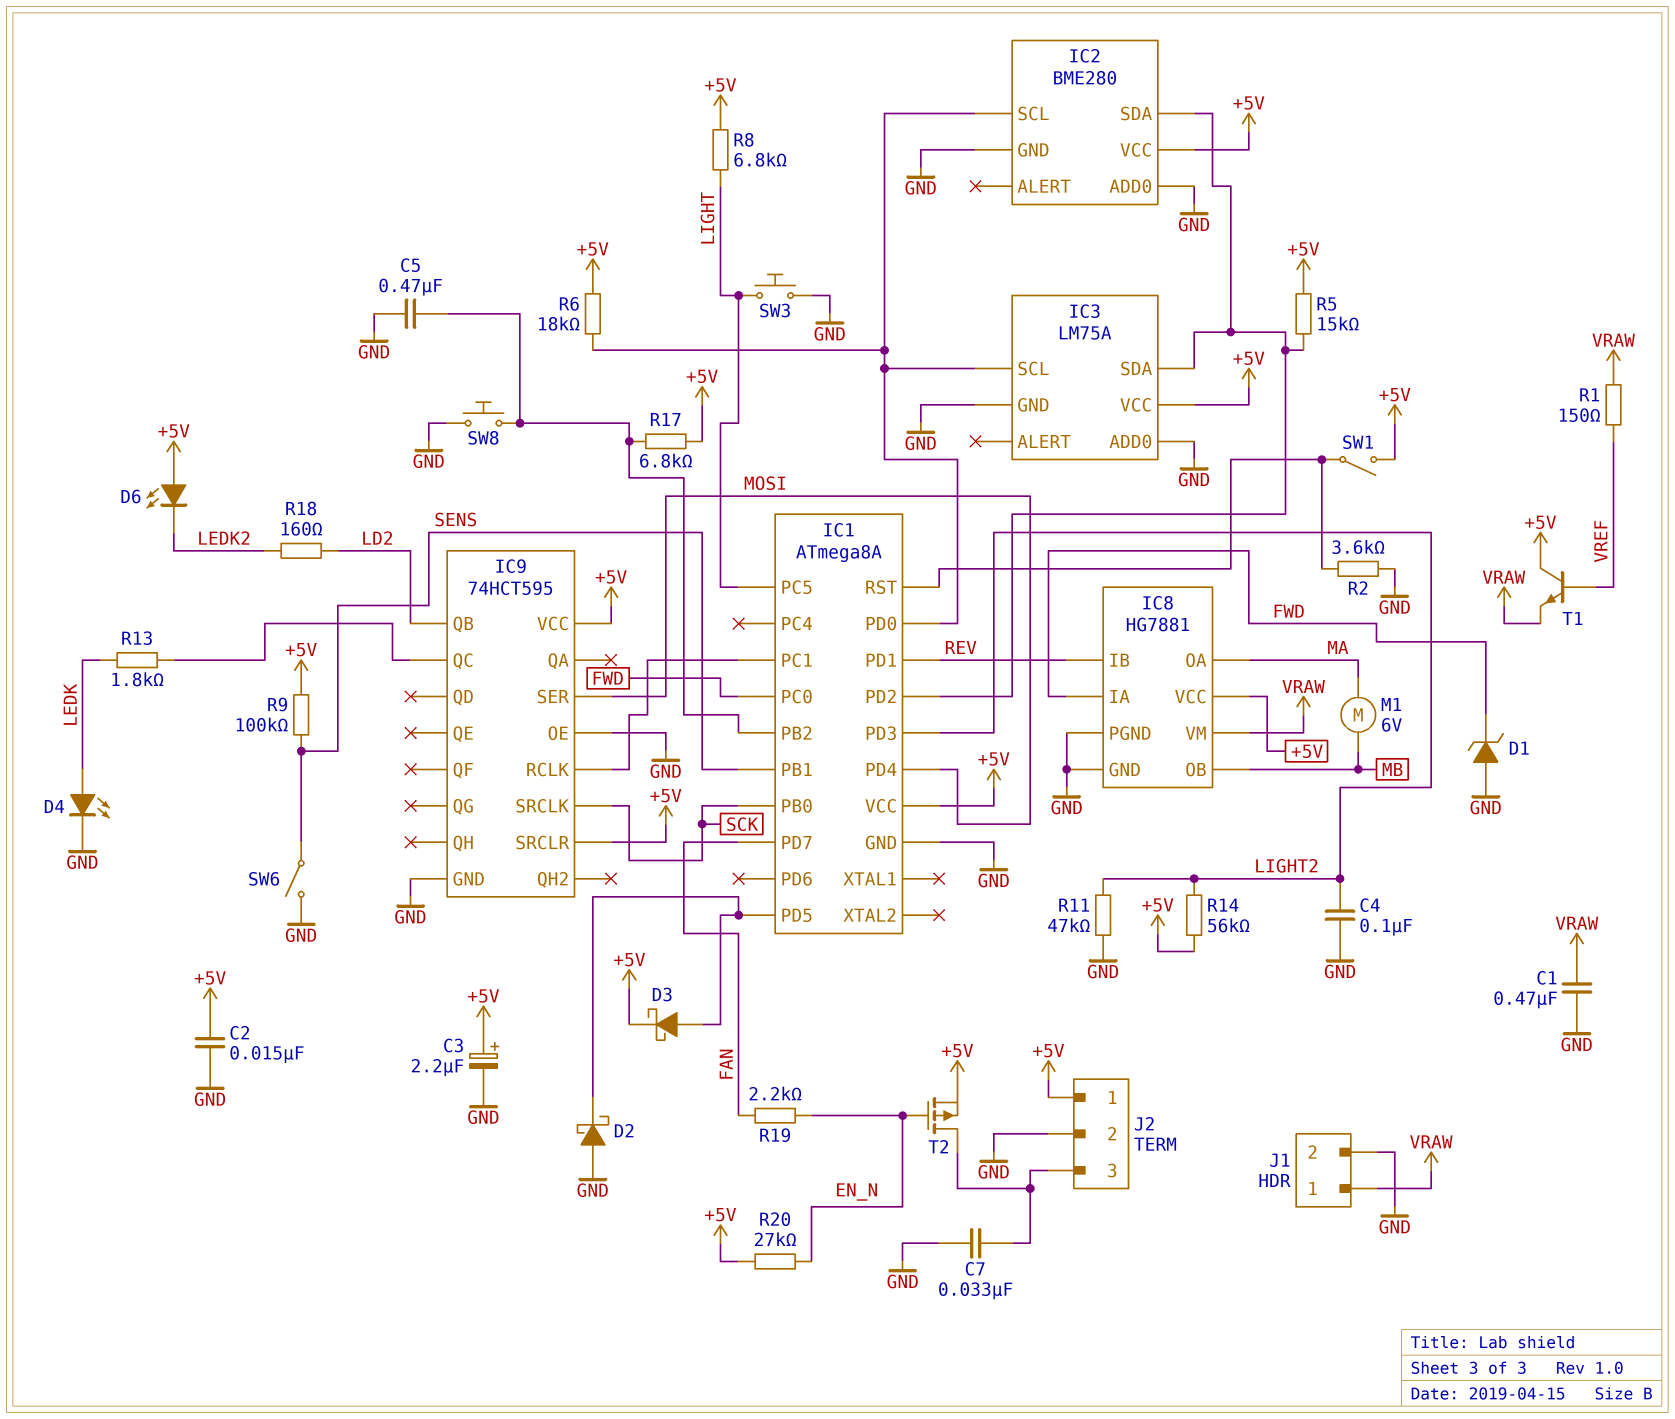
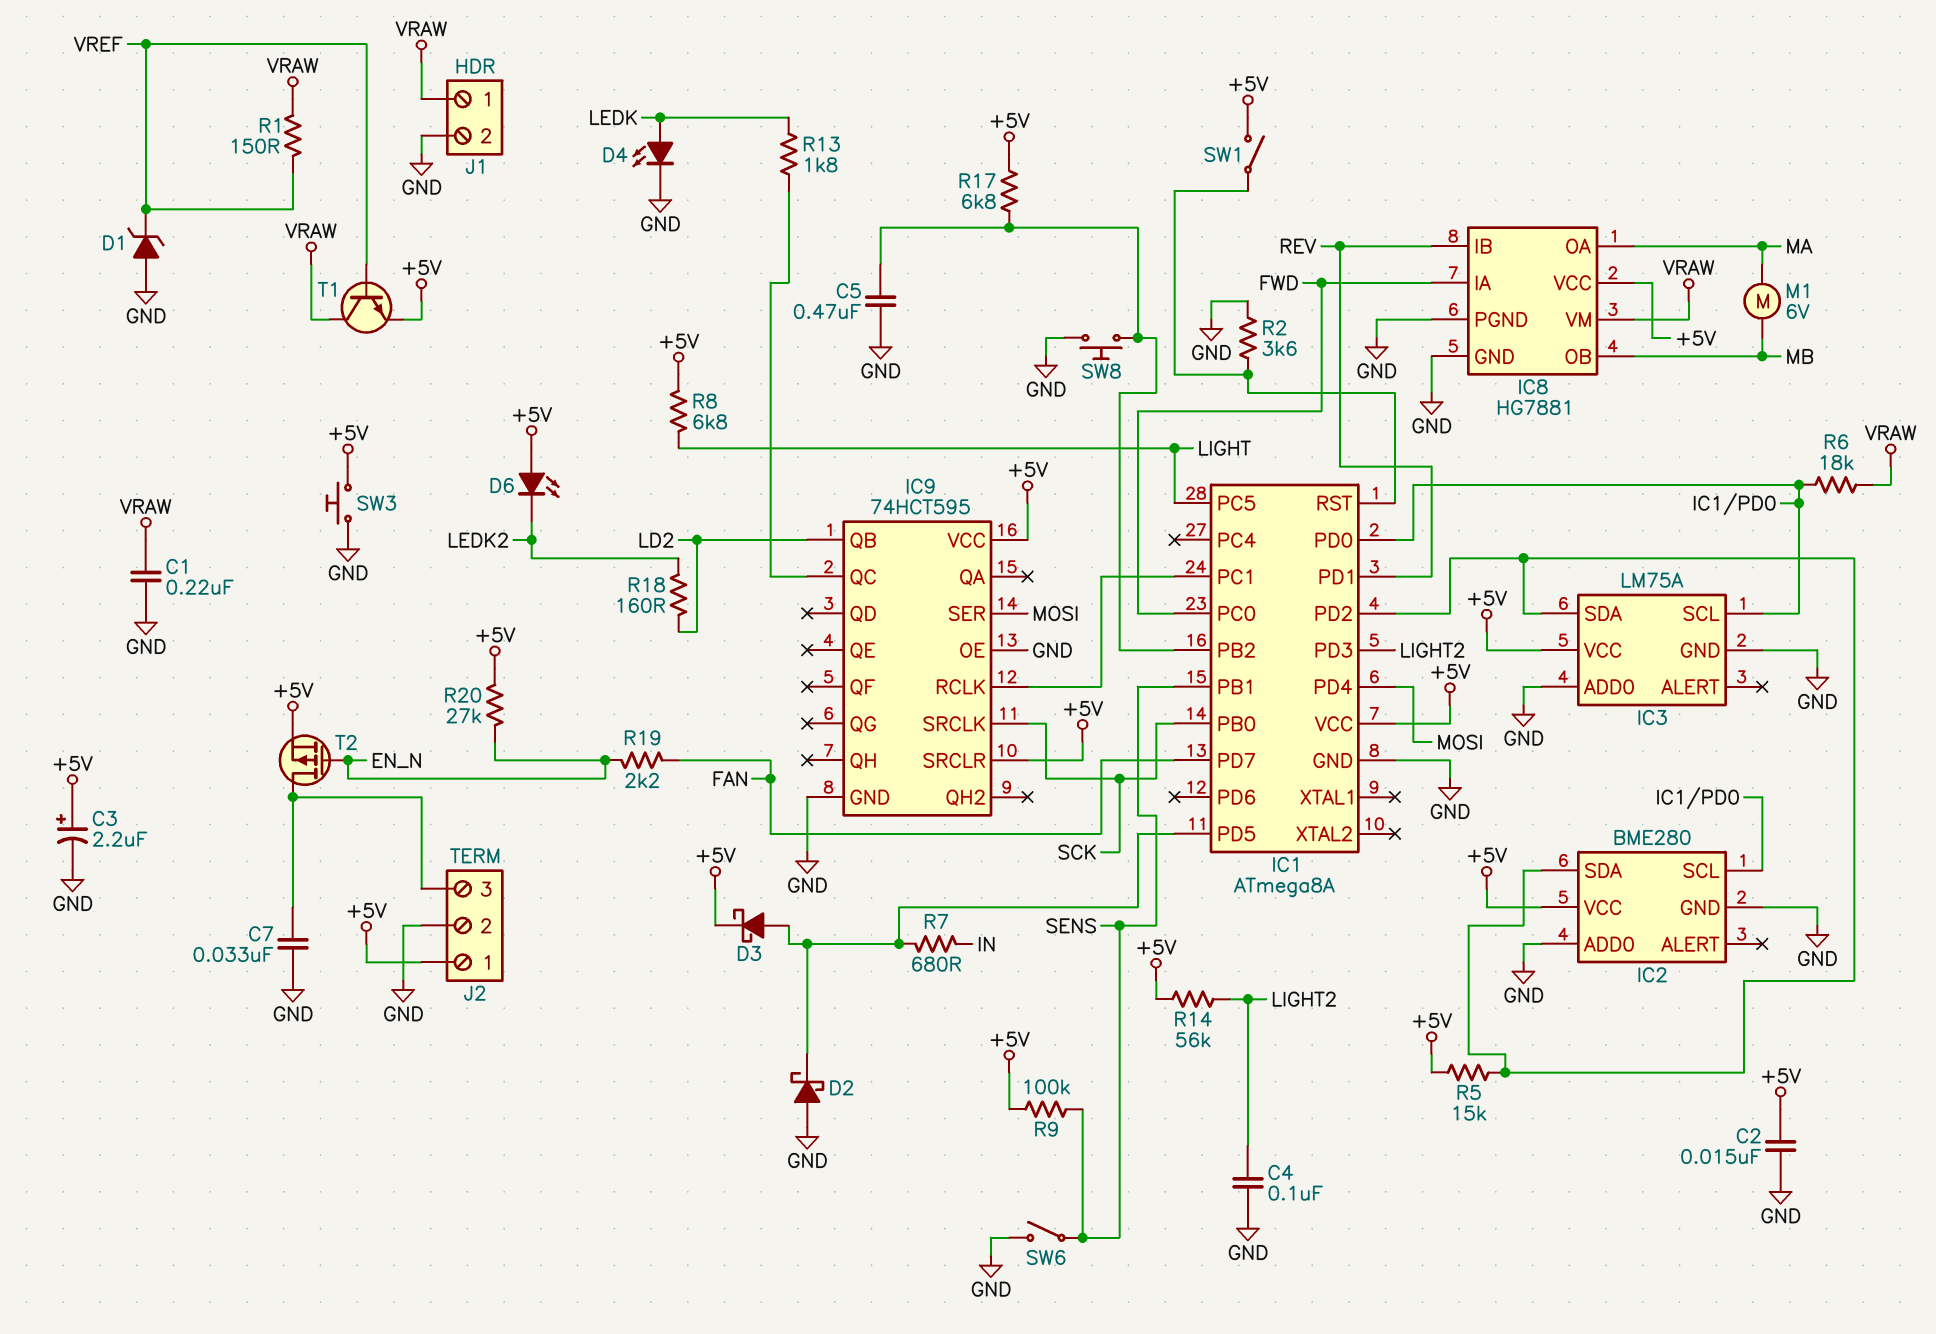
C1: 470nF (GND, VRAW) -> 220nF (GND, VRAW)
D1: zener (A GND, K FWD) -> zener (A GND, K VREF)
R6: 18k (+5V, IC1/PD0) -> 18k (IC1/PD0, VRAW)
R7: none -> 680 (IC1/PD5, IN)
R11: 47k (GND, LIGHT2) -> none
SW3: button (GND, LIGHT) -> button (+5V, GND)
T1: NPN (B VREF, C +5V, E VRAW) -> NPN (B VREF, C VRAW, E +5V)

